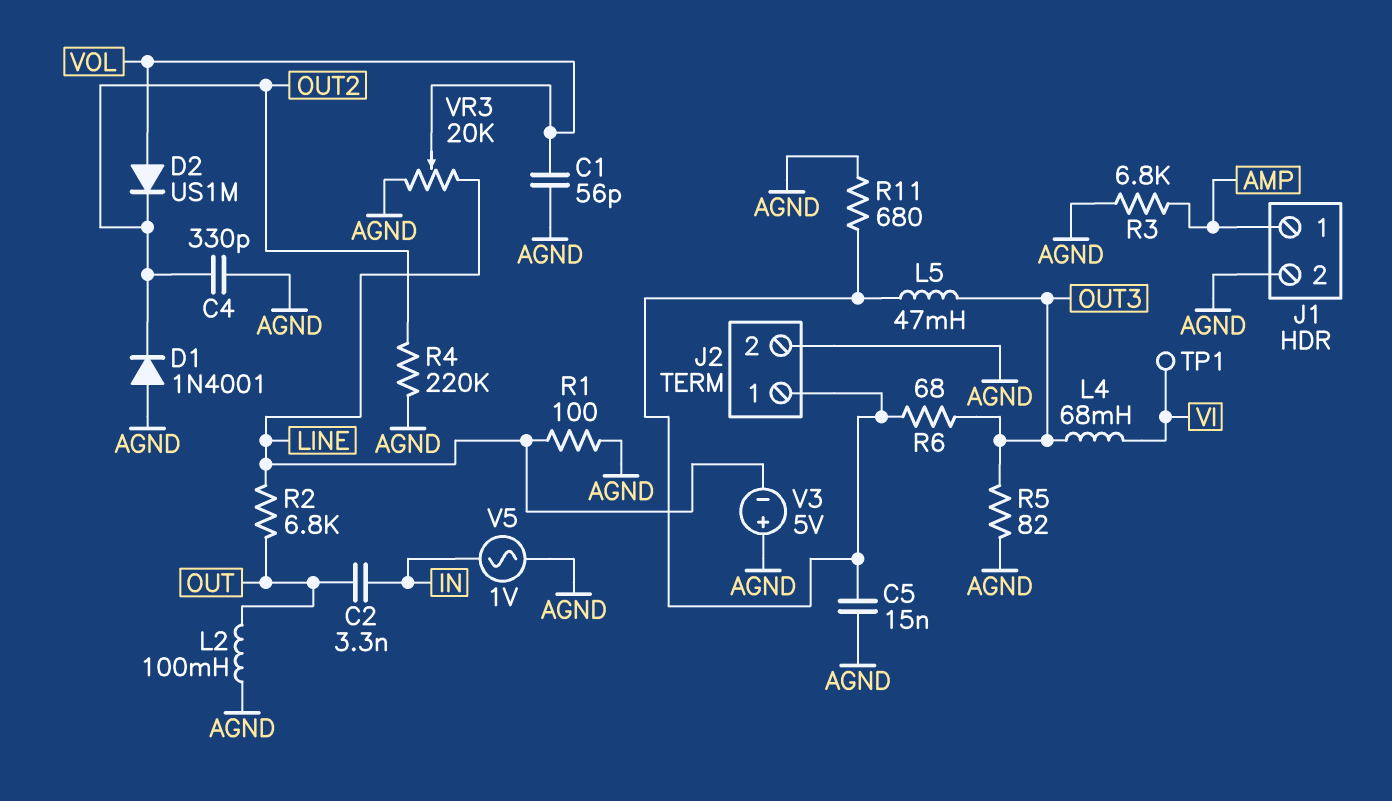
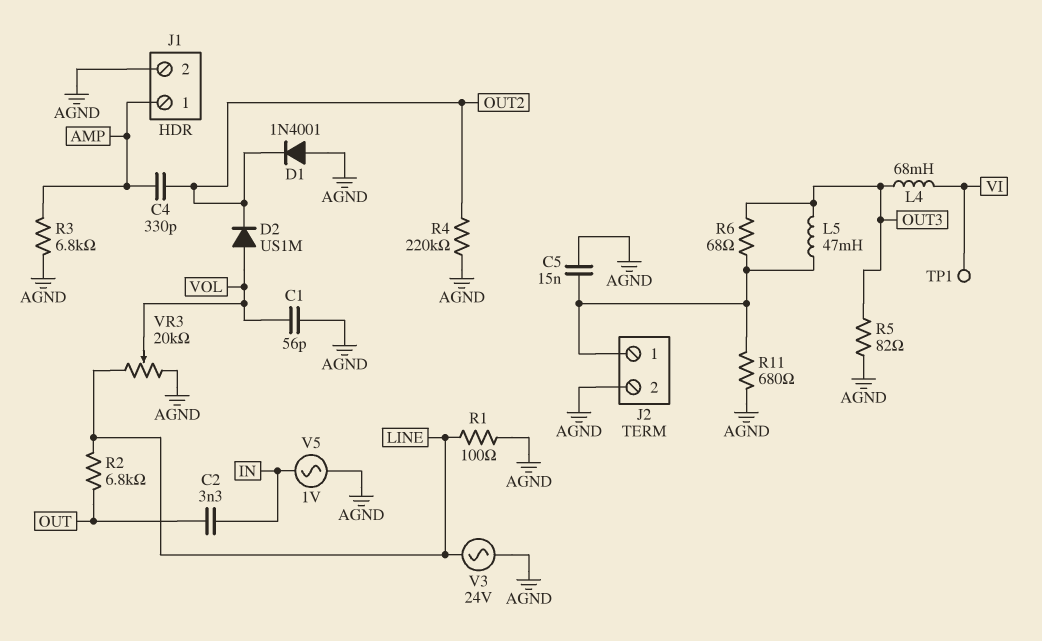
C4: 330pF (AGND, OUT2) -> 330pF (AMP, OUT2)
L2: 100mH (AGND, OUT) -> none
V3: 5V (plus AGND, minus LINE) -> AC 24V (AGND, LINE)

